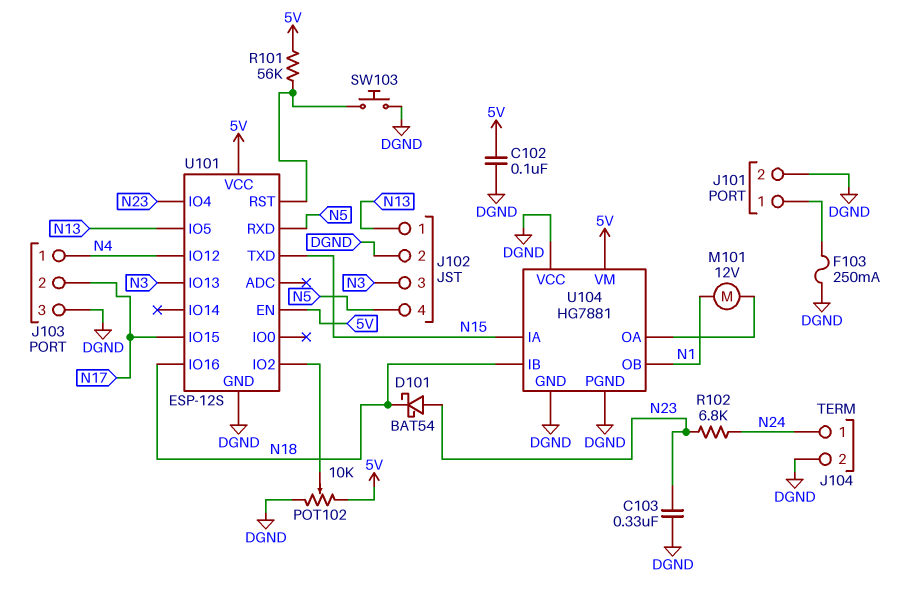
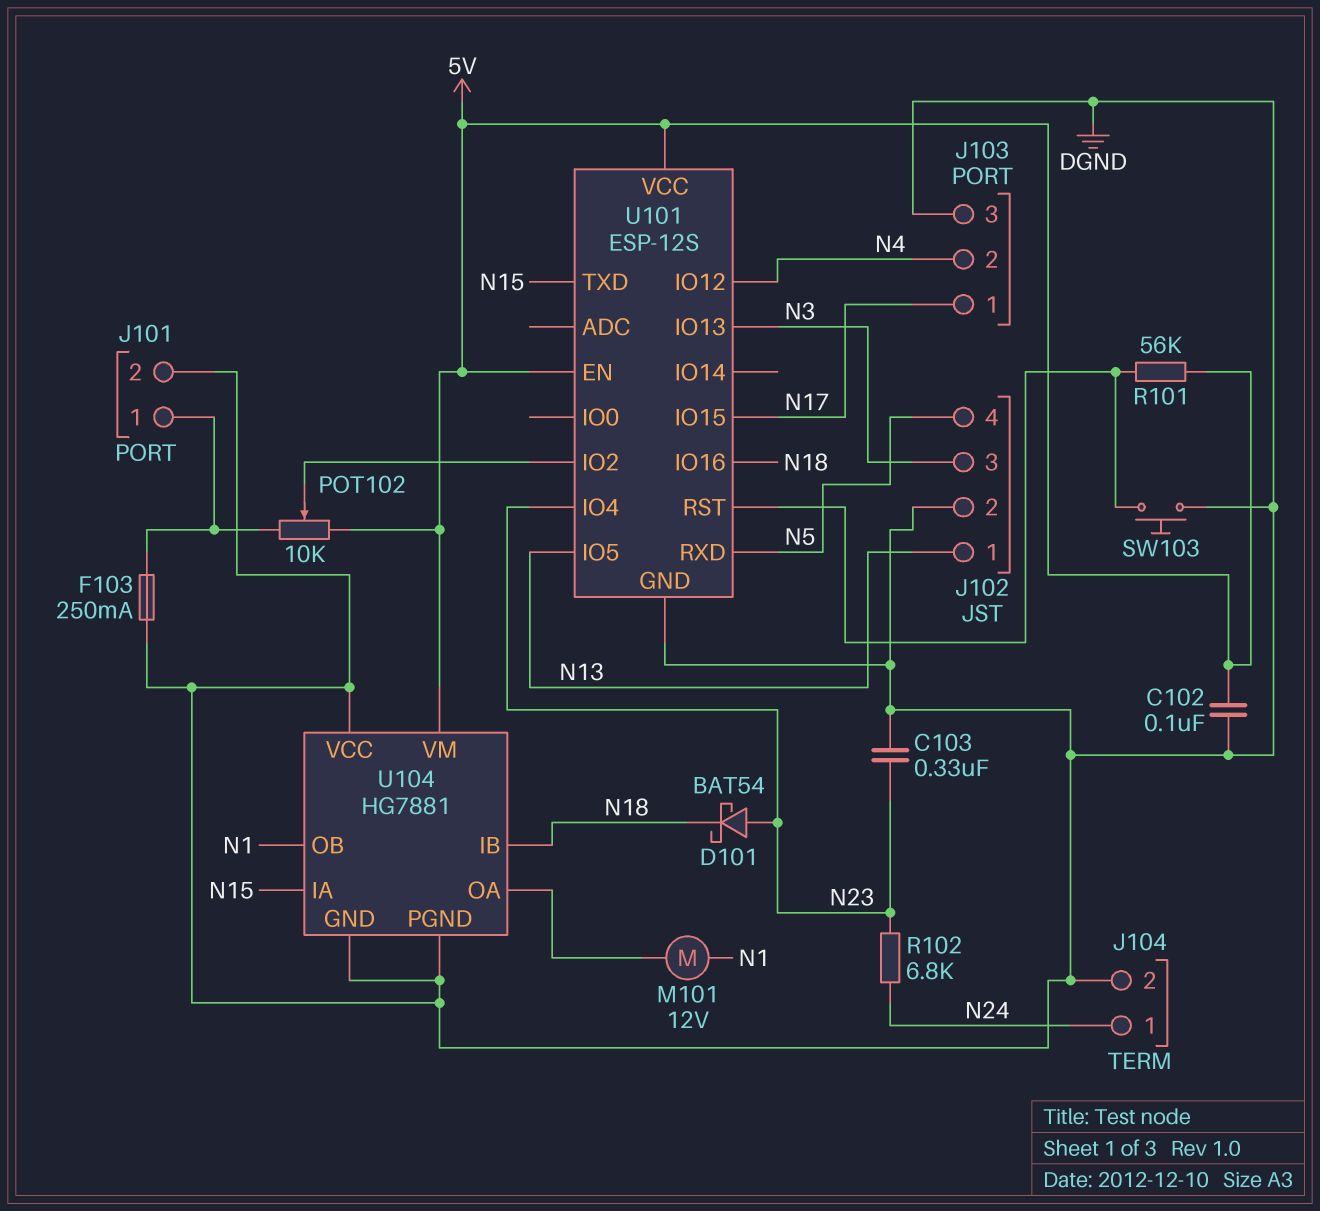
J103 pin 1: N4 -> N17
J103 pin 2: N17 -> N4
POT102: 10k (5V, DGND, wiper U101/IO2) -> 10k (5V, J101/1, wiper U101/IO2)

